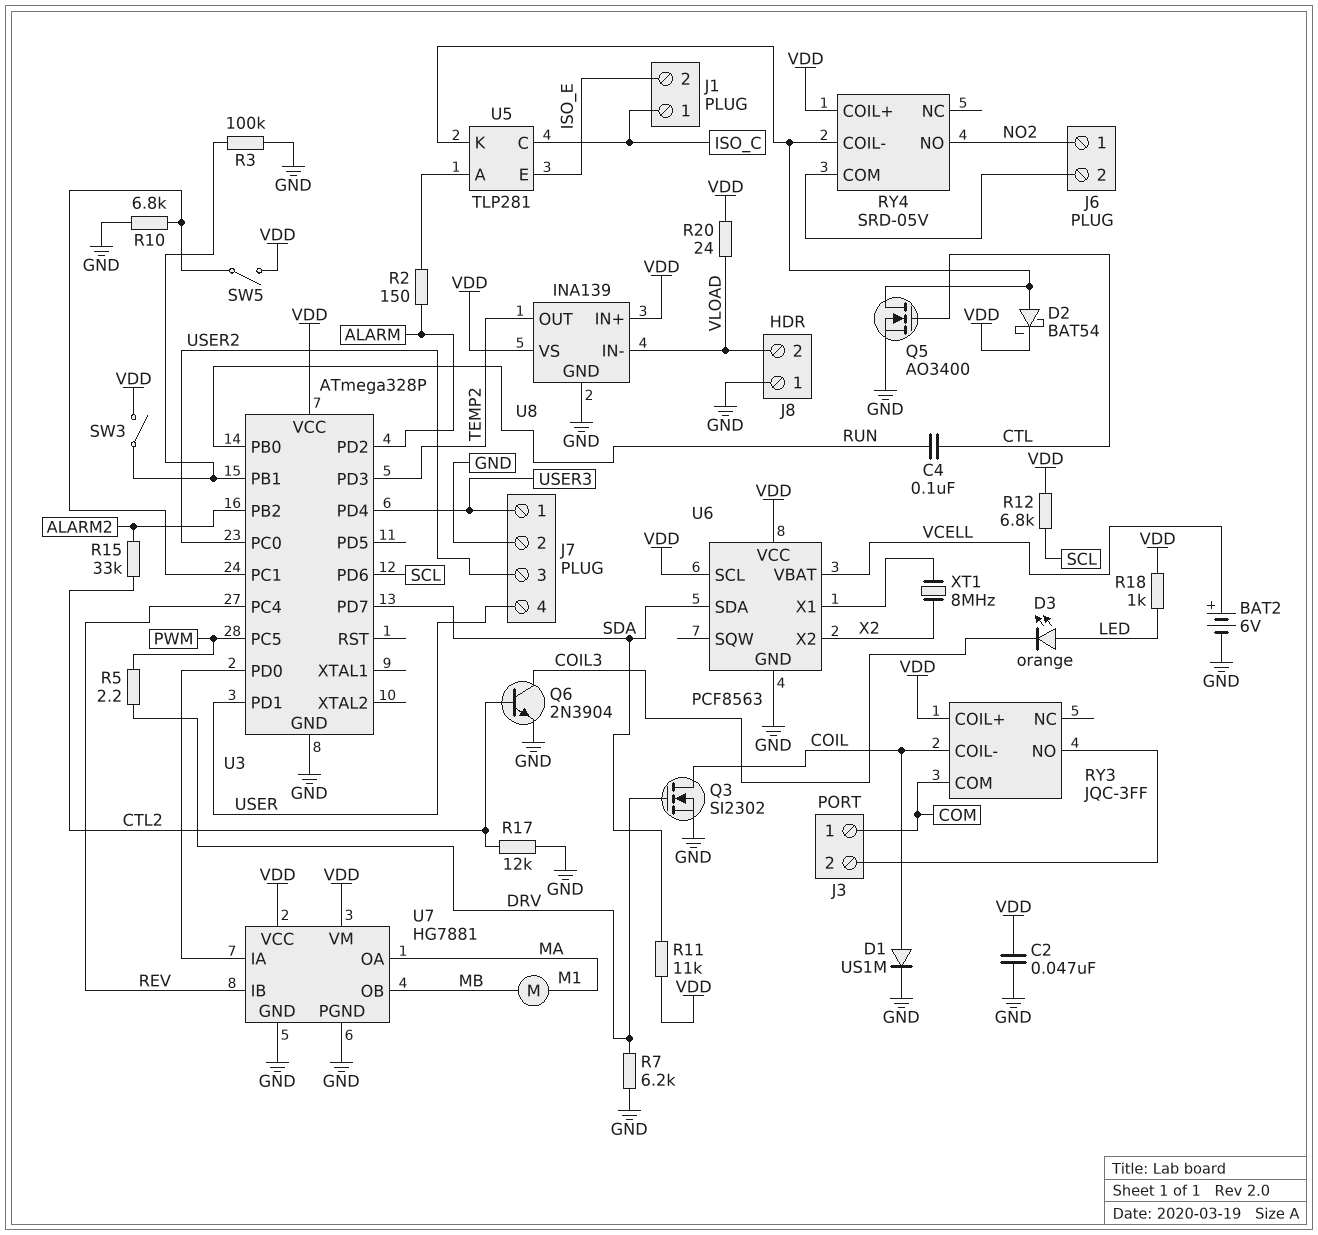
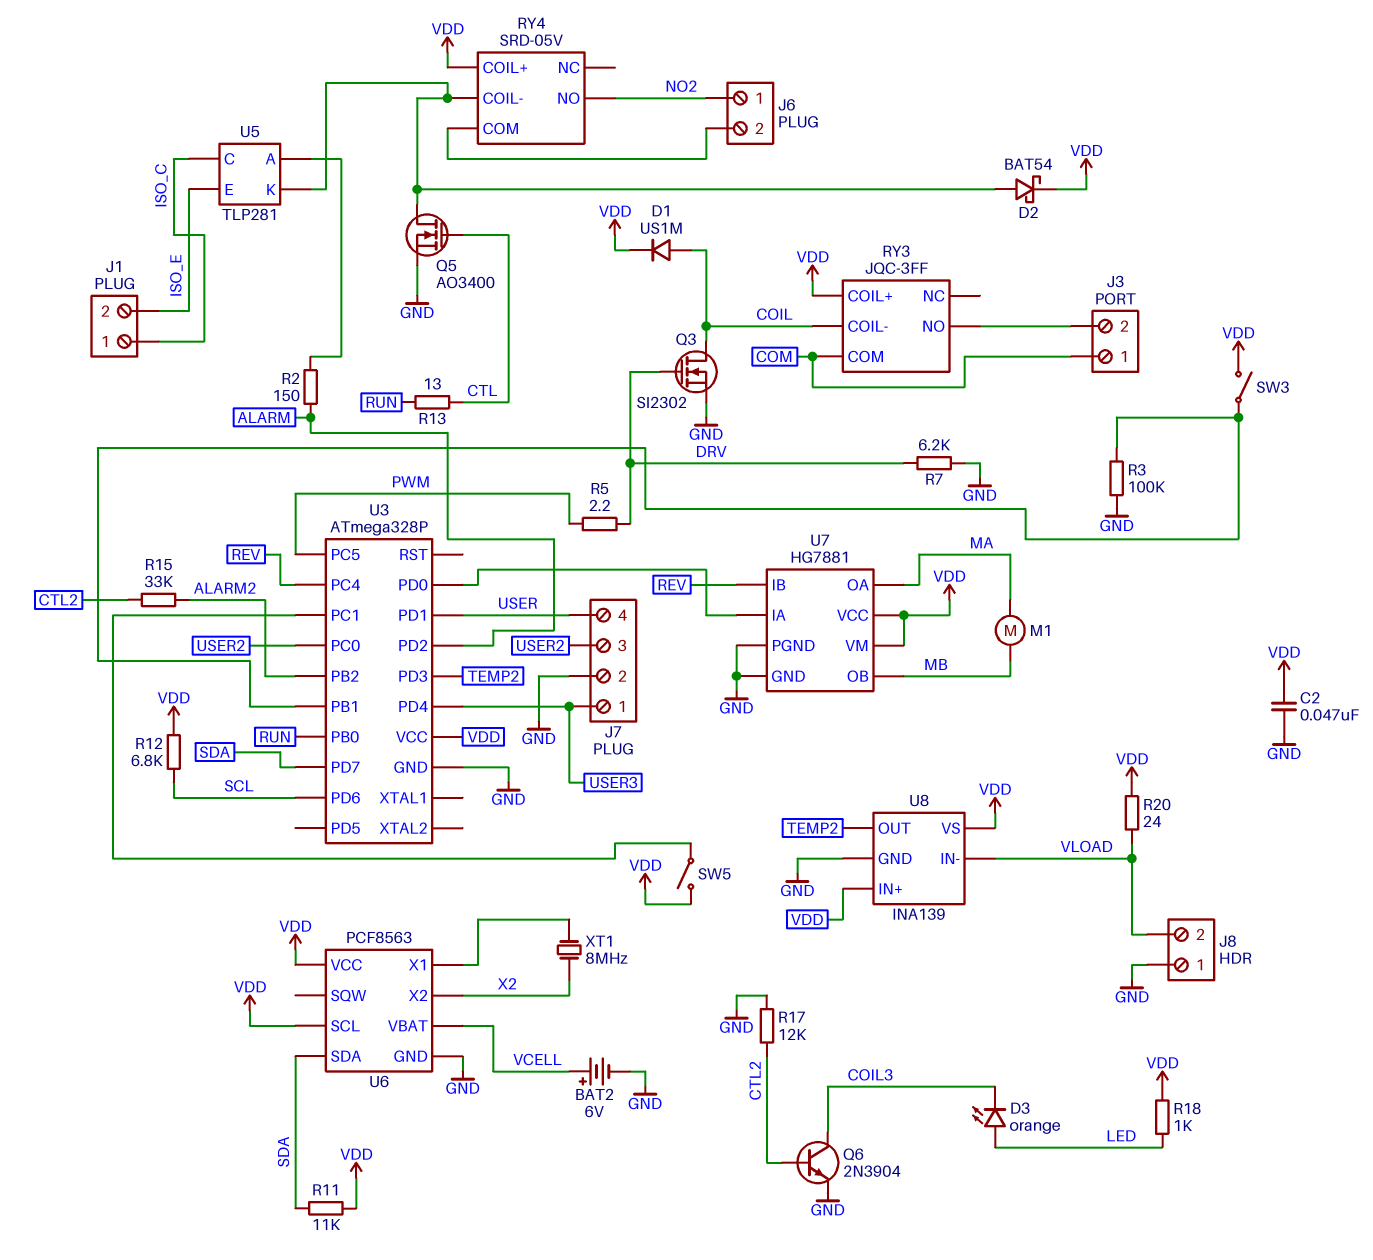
C4: 100nF (CTL, RUN) -> none
D1: diode US1M (A COIL, K GND) -> diode US1M (A COIL, K VDD)
R10: 6.8k (GND, U3/PC1) -> none
R13: none -> 13 (CTL, RUN)

